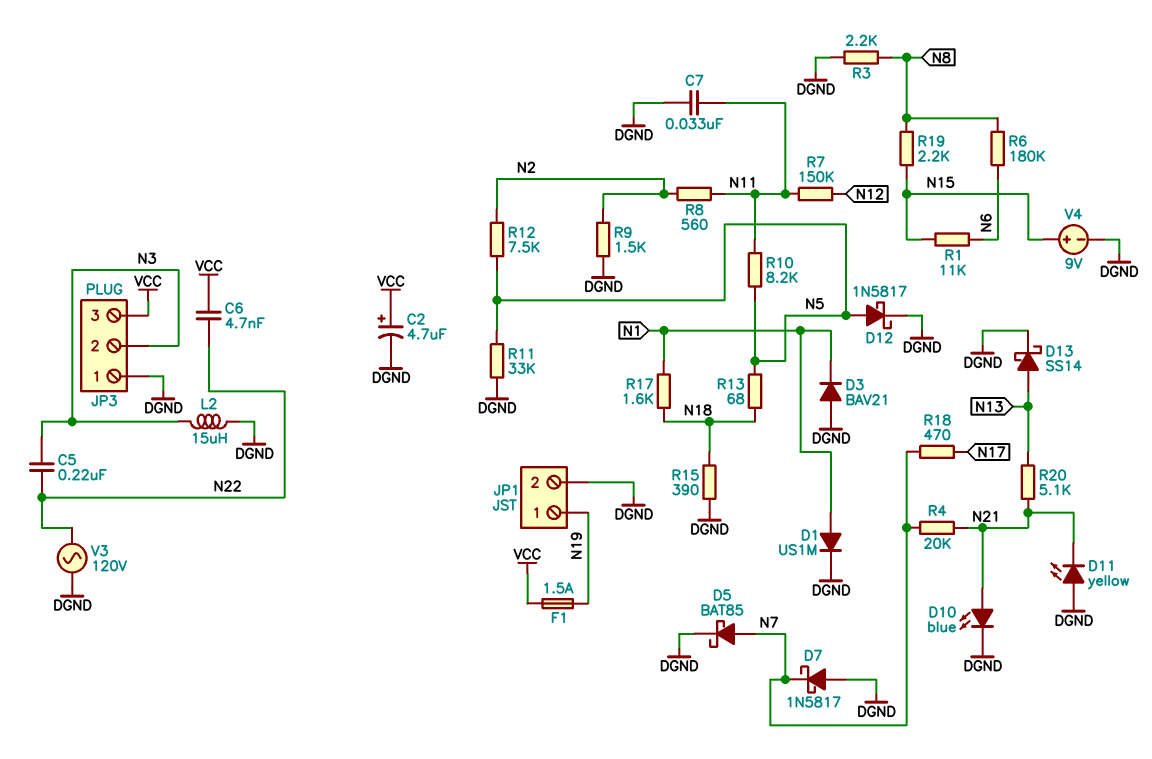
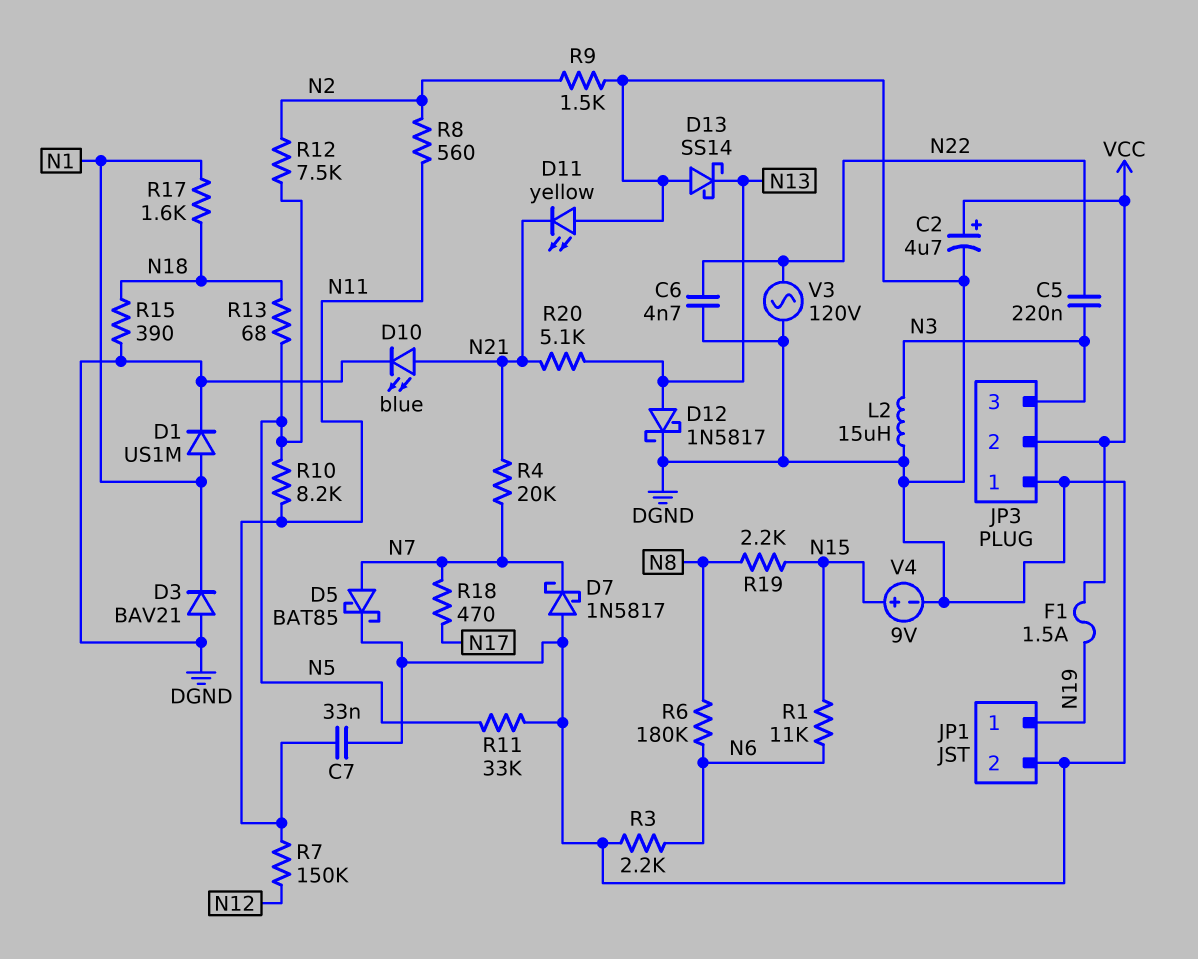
C6: 4.7nF (N22, VCC) -> 4.7nF (DGND, N22)
D12: schottky 1N5817 (A N5, K DGND) -> schottky 1N5817 (A N13, K DGND)
D13: schottky SS14 (A N13, K DGND) -> schottky SS14 (A DGND, K N13)
JP3 pin 2: N3 -> VCC
JP3 pin 3: VCC -> N3
R3: 2.2k (DGND, N8) -> 2.2k (DGND, N6)

